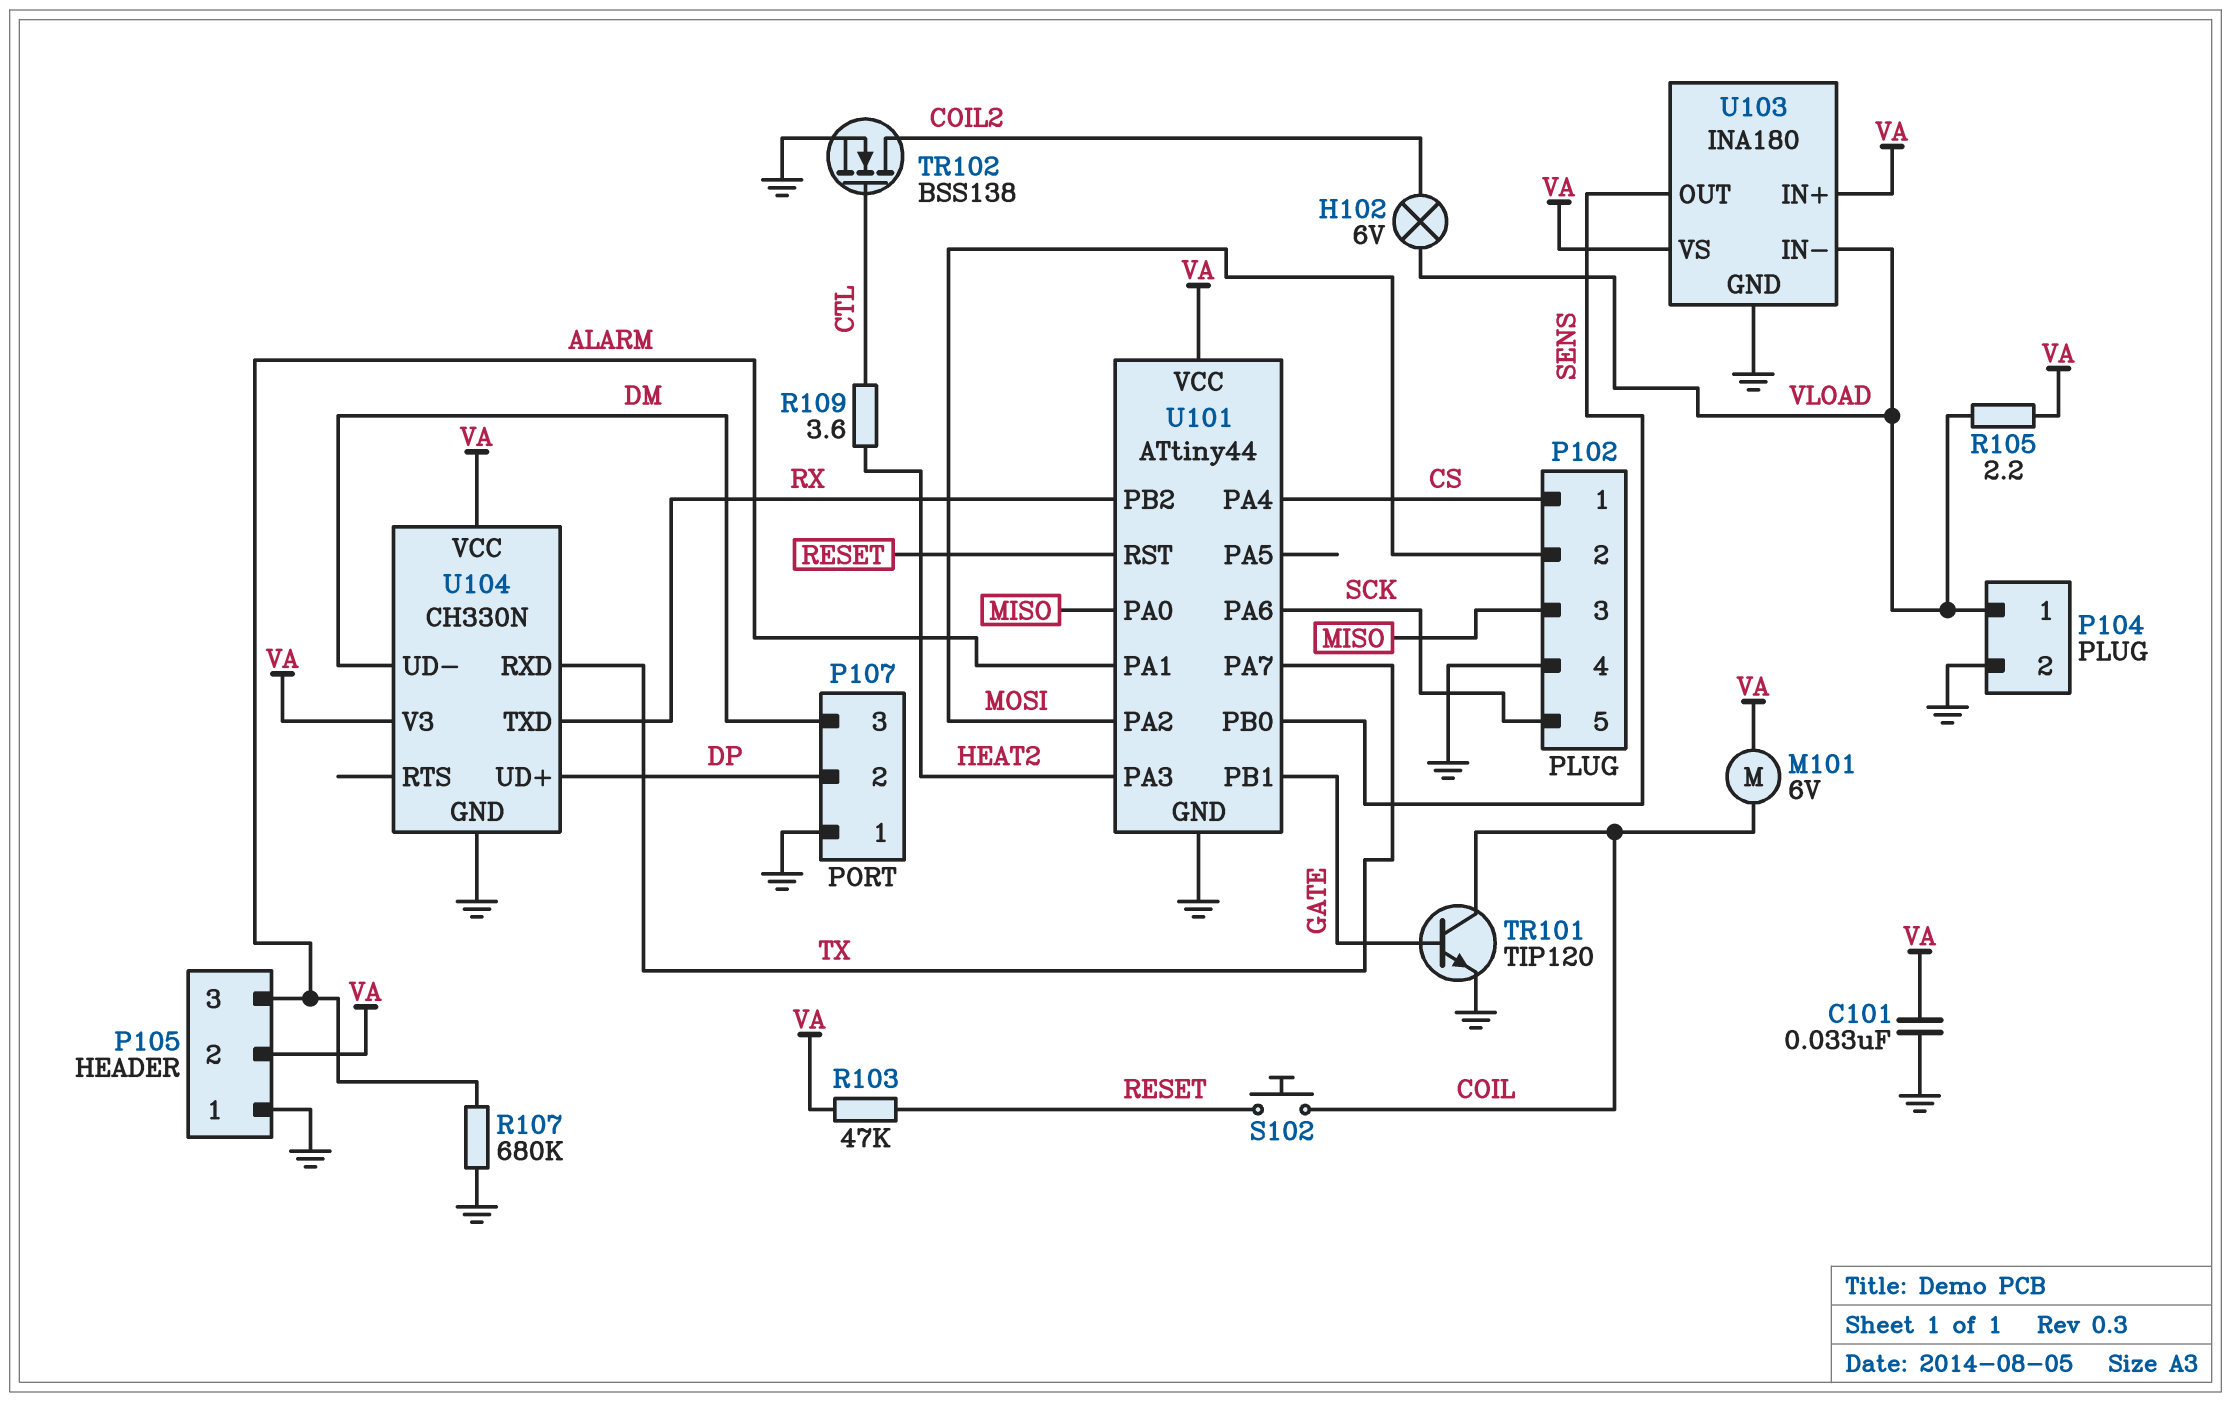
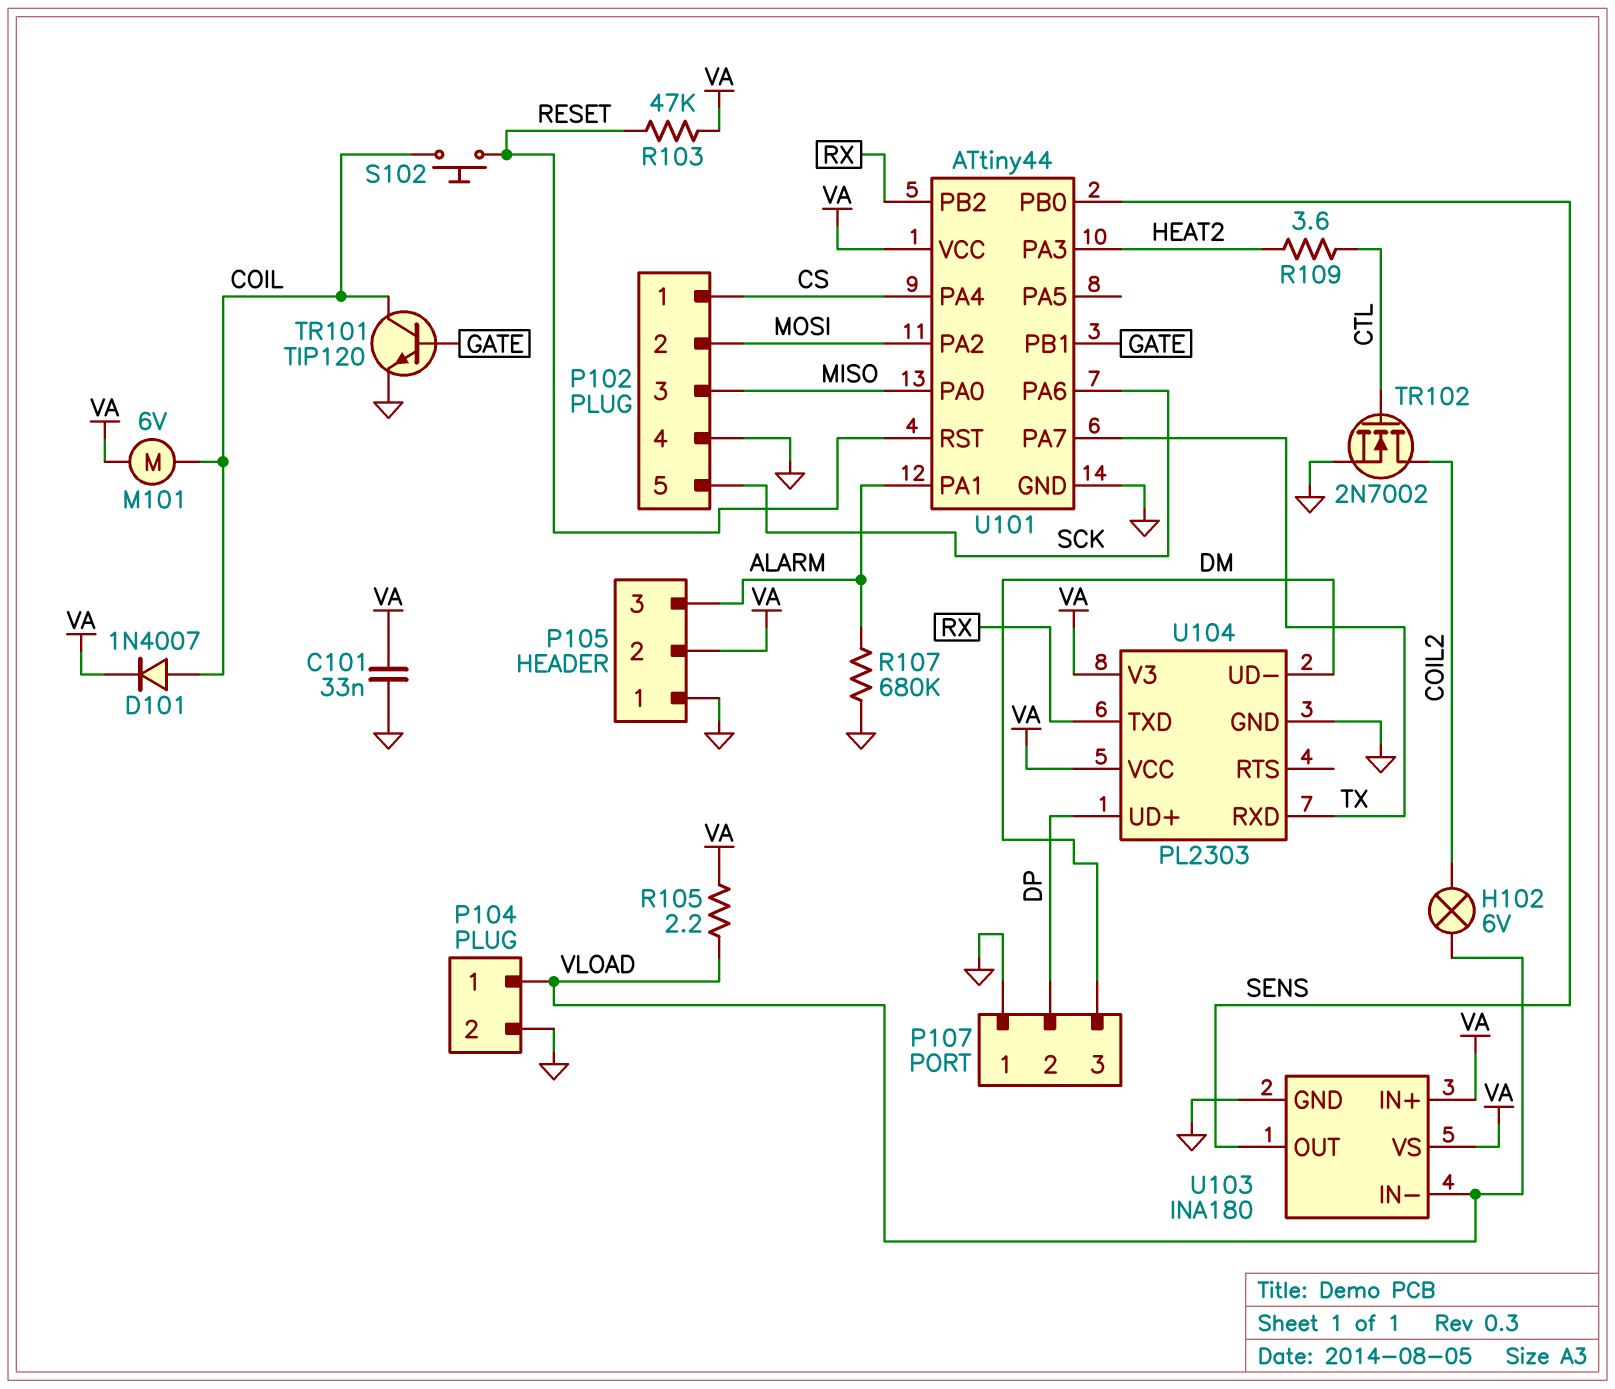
D101: none -> diode 1N4007 (A COIL, K VA)
TR102: NMOS BSS138 (G CTL, D COIL2, S GND) -> NMOS 2N7002 (G CTL, D COIL2, S GND)
U104: CH330N -> PL2303

